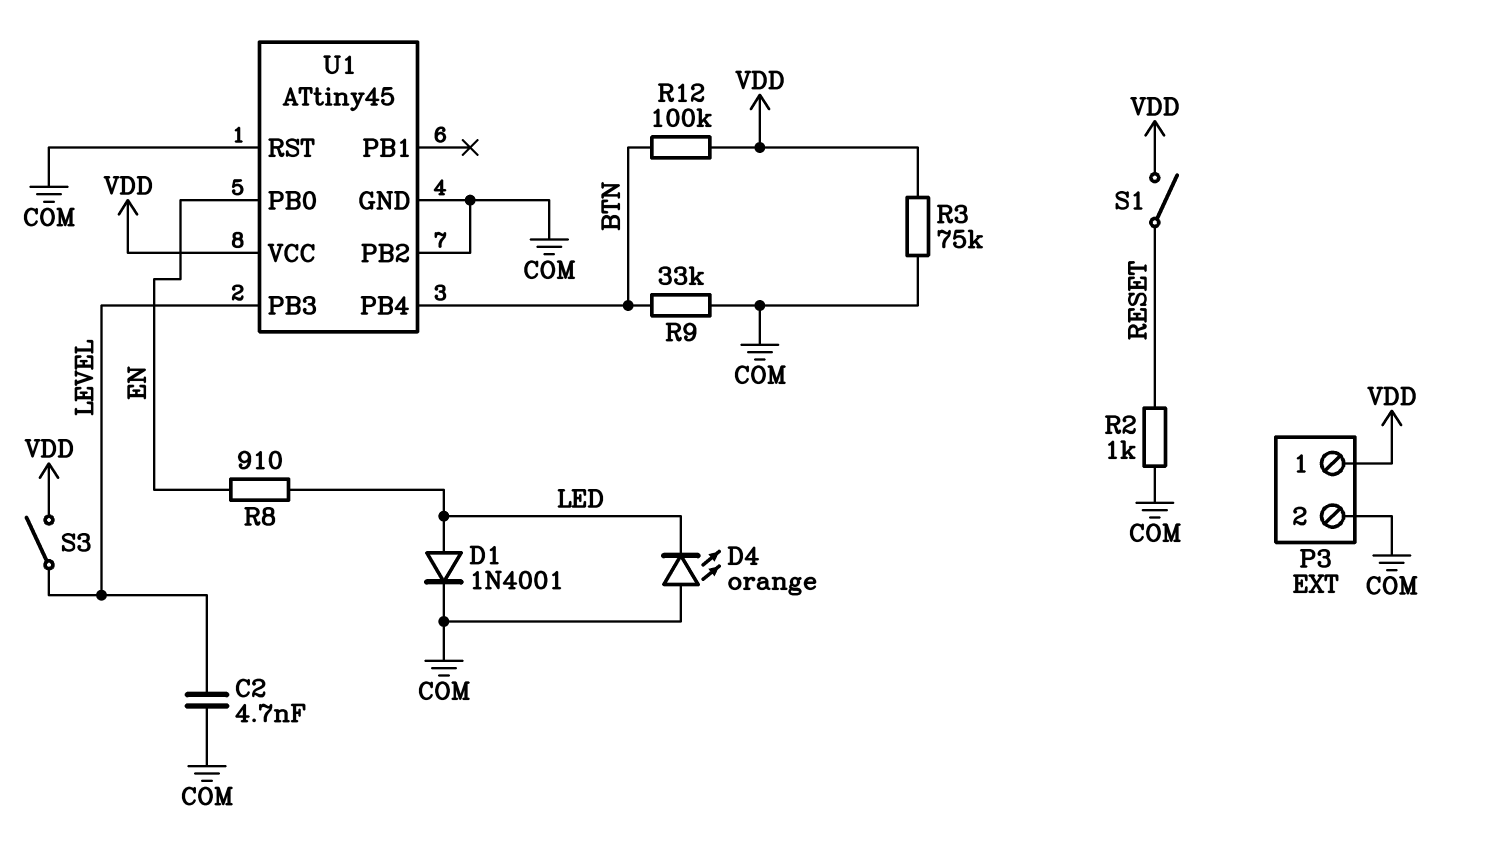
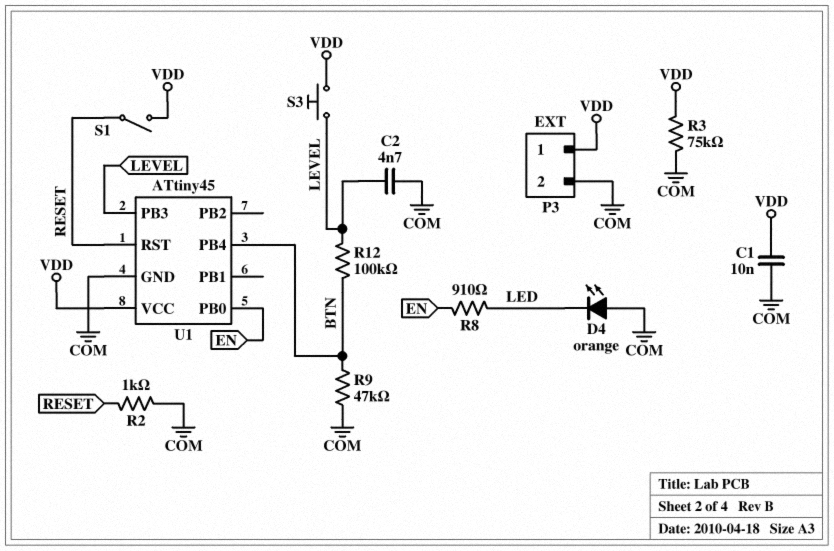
C1: none -> 10nF (COM, VDD)
D1: diode 1N4001 (A LED, K COM) -> none
R9: 33k (BTN, COM) -> 47k (BTN, COM)
R12: 100k (BTN, VDD) -> 100k (BTN, LEVEL)
S3: switch (LEVEL, VDD) -> button (LEVEL, VDD)
U1 pin PB2: COM -> none
U1 pin RST: COM -> RESET

